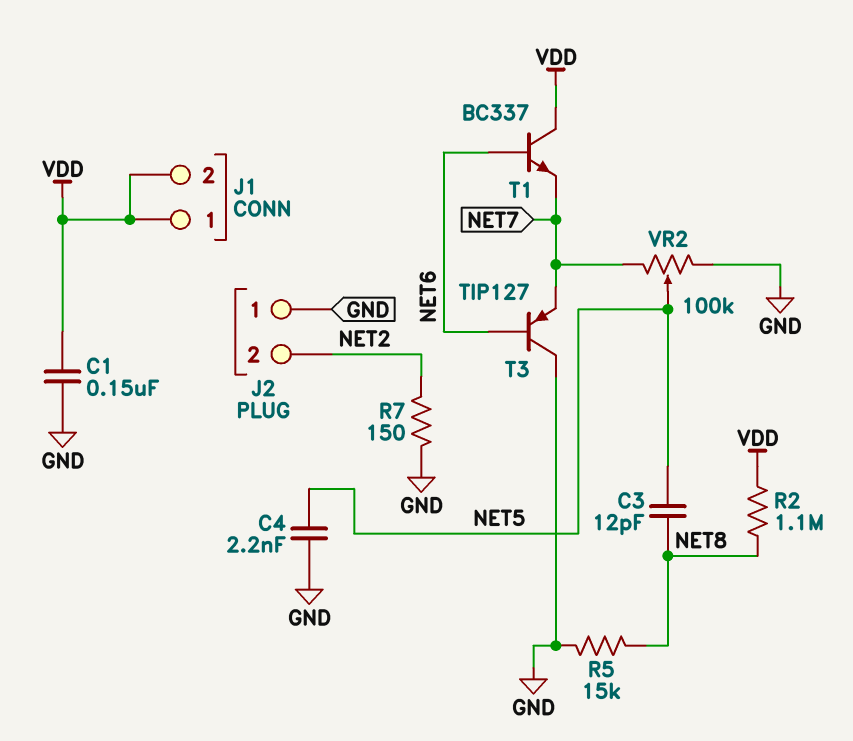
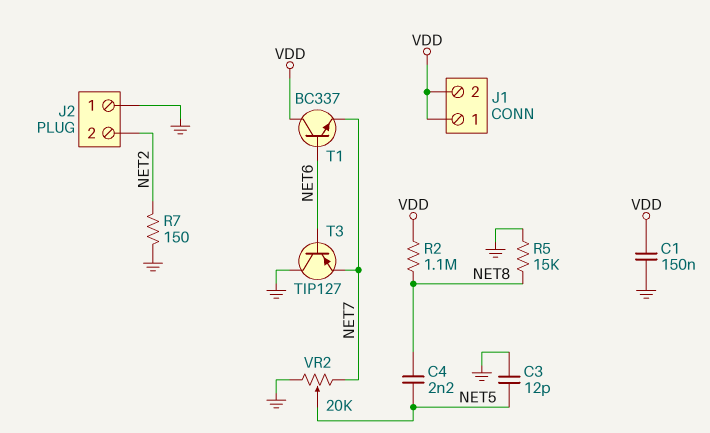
C3: 12pF (NET5, NET8) -> 12pF (GND, NET5)
C4: 2.2nF (GND, NET5) -> 2.2nF (NET5, NET8)
VR2: 100k (GND, NET7, wiper NET5) -> 20k (GND, NET7, wiper NET5)

